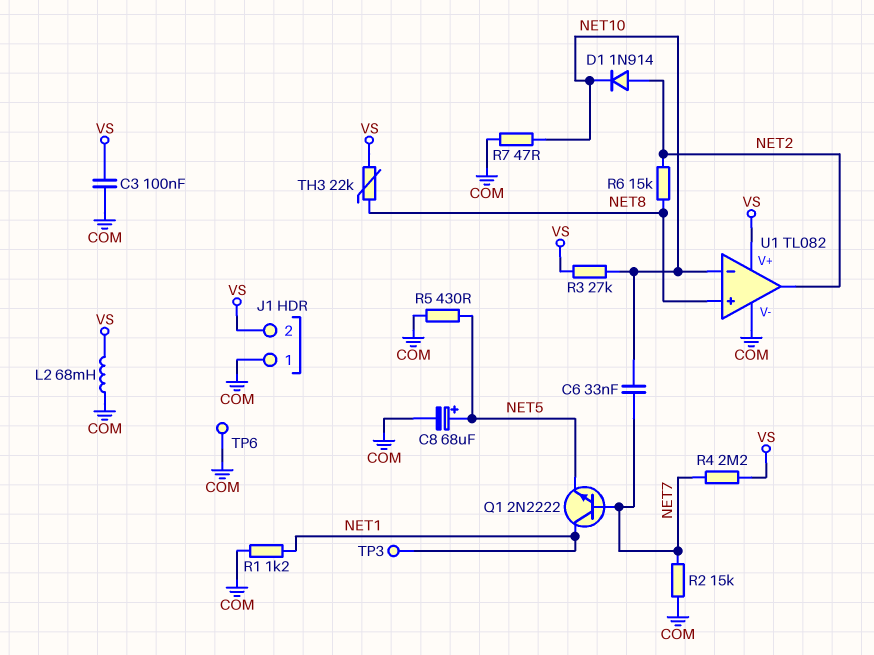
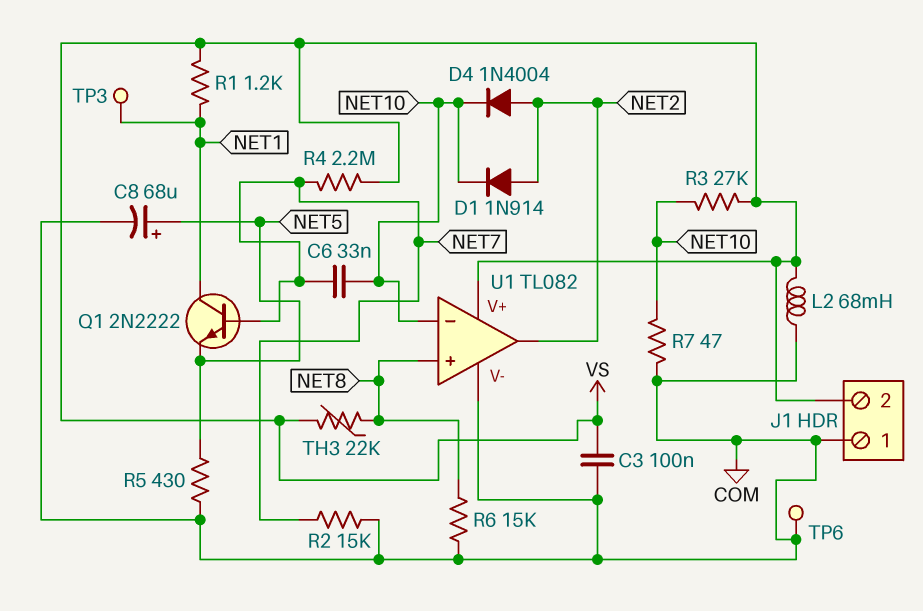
D4: none -> diode 1N4004 (A NET2, K NET10)
R1: 1.2k (COM, NET1) -> 1.2k (NET1, VS)
R6: 15k (NET2, NET8) -> 15k (COM, NET8)

